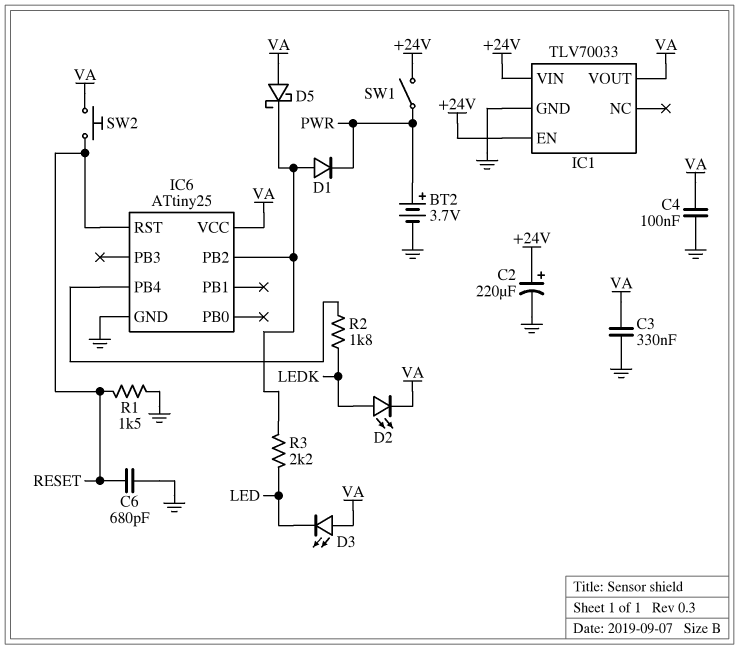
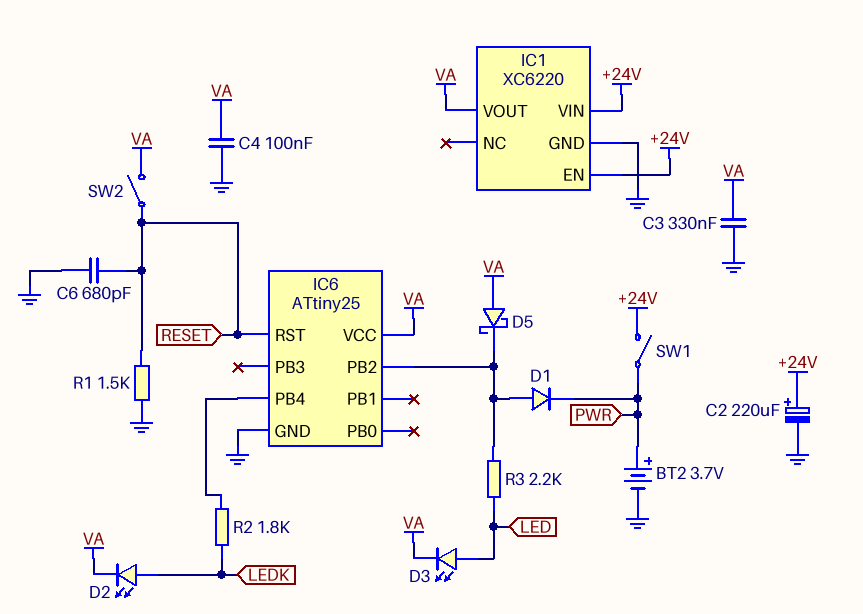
D3: LED (A VA, K LED) -> LED (A LED, K VA)
IC1: TLV70033 -> XC6220
SW2: button (RESET, VA) -> switch (RESET, VA)

